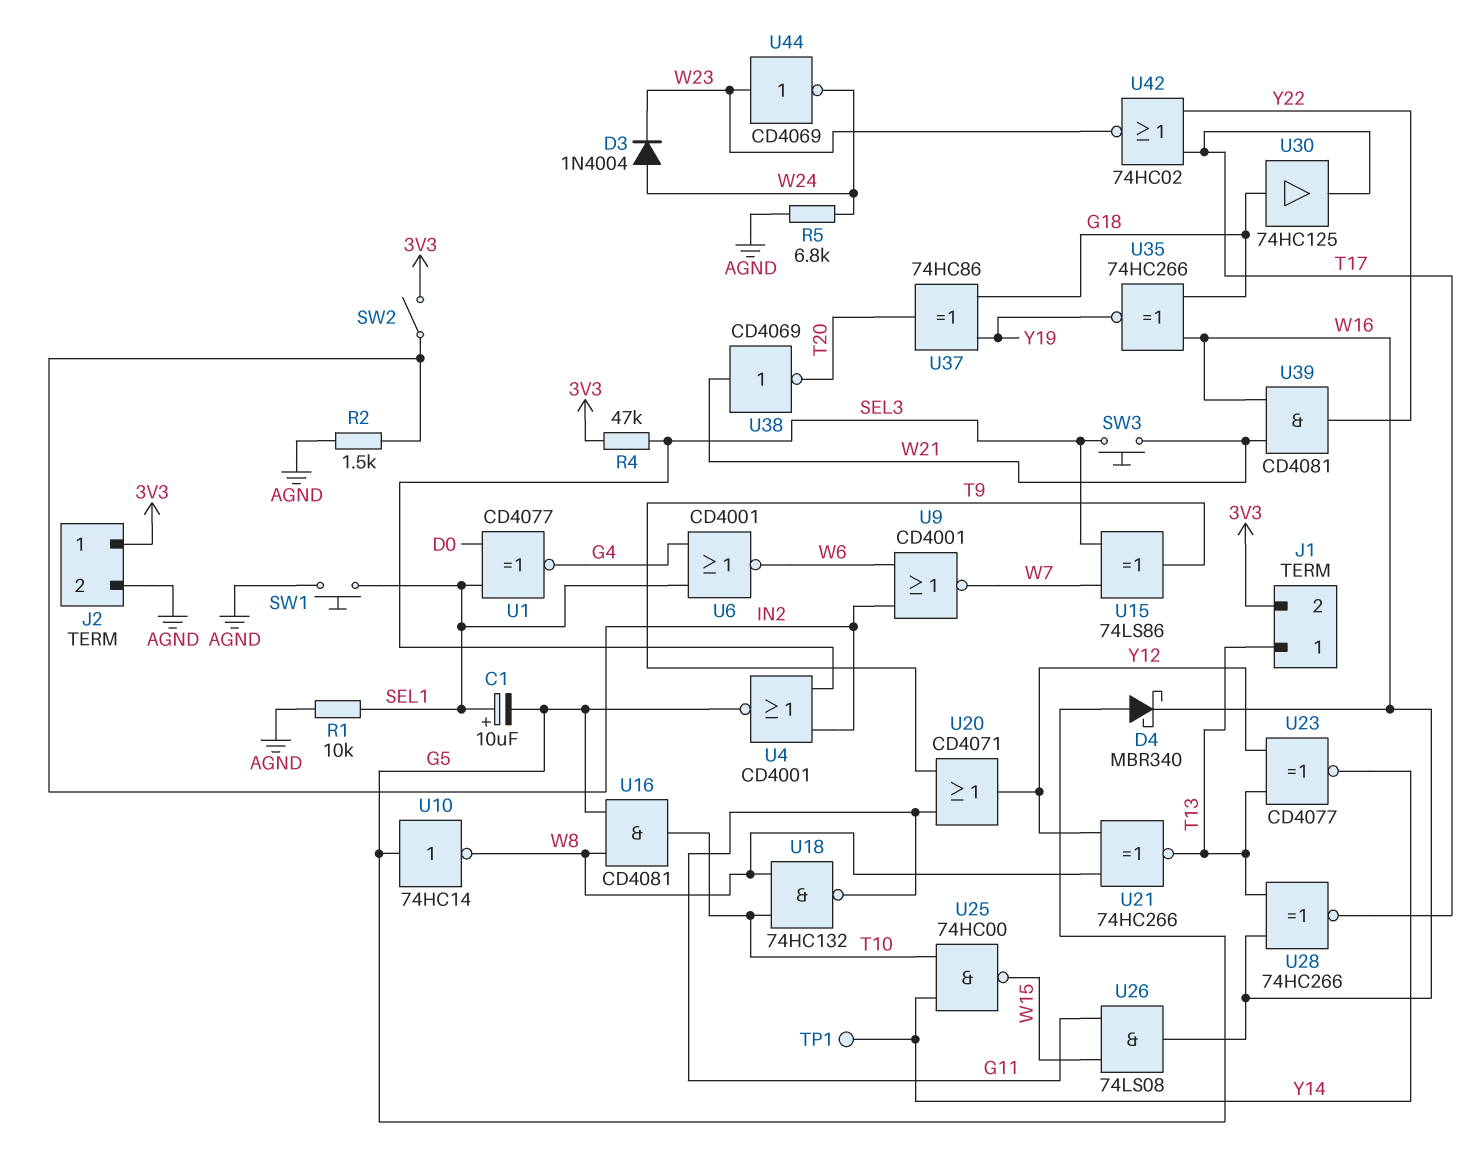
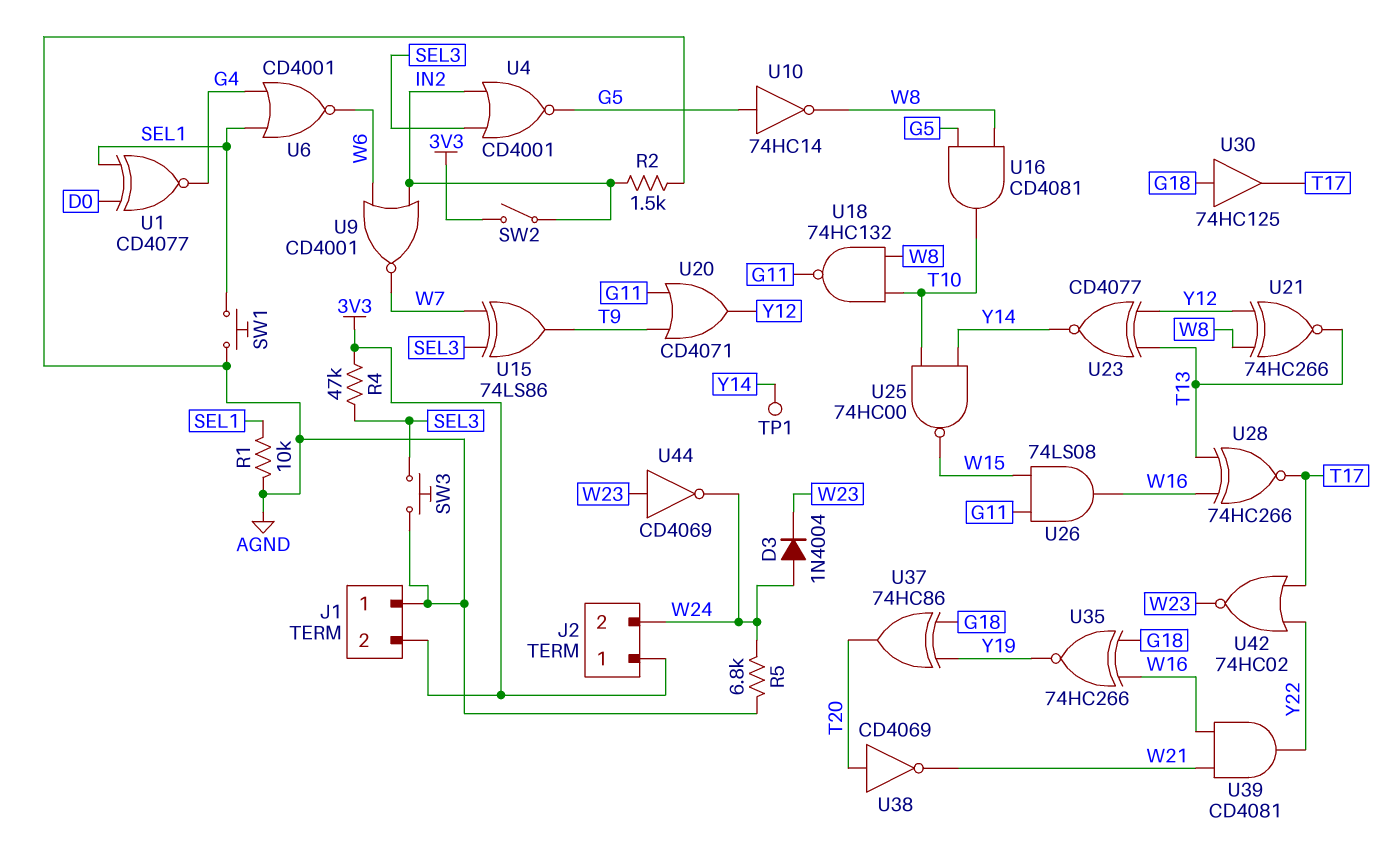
C1: 10uF (plus SEL1, minus G5) -> none
D4: schottky MBR340 (A G5, K W16) -> none
J1 pin 1: T13 -> AGND
J2 pin 2: AGND -> W24
SW3: button (SEL3, W21) -> button (AGND, SEL3)
U38: NOT CD4069 (in W21, out T20) -> NOT CD4069 (in T20, out W21)

